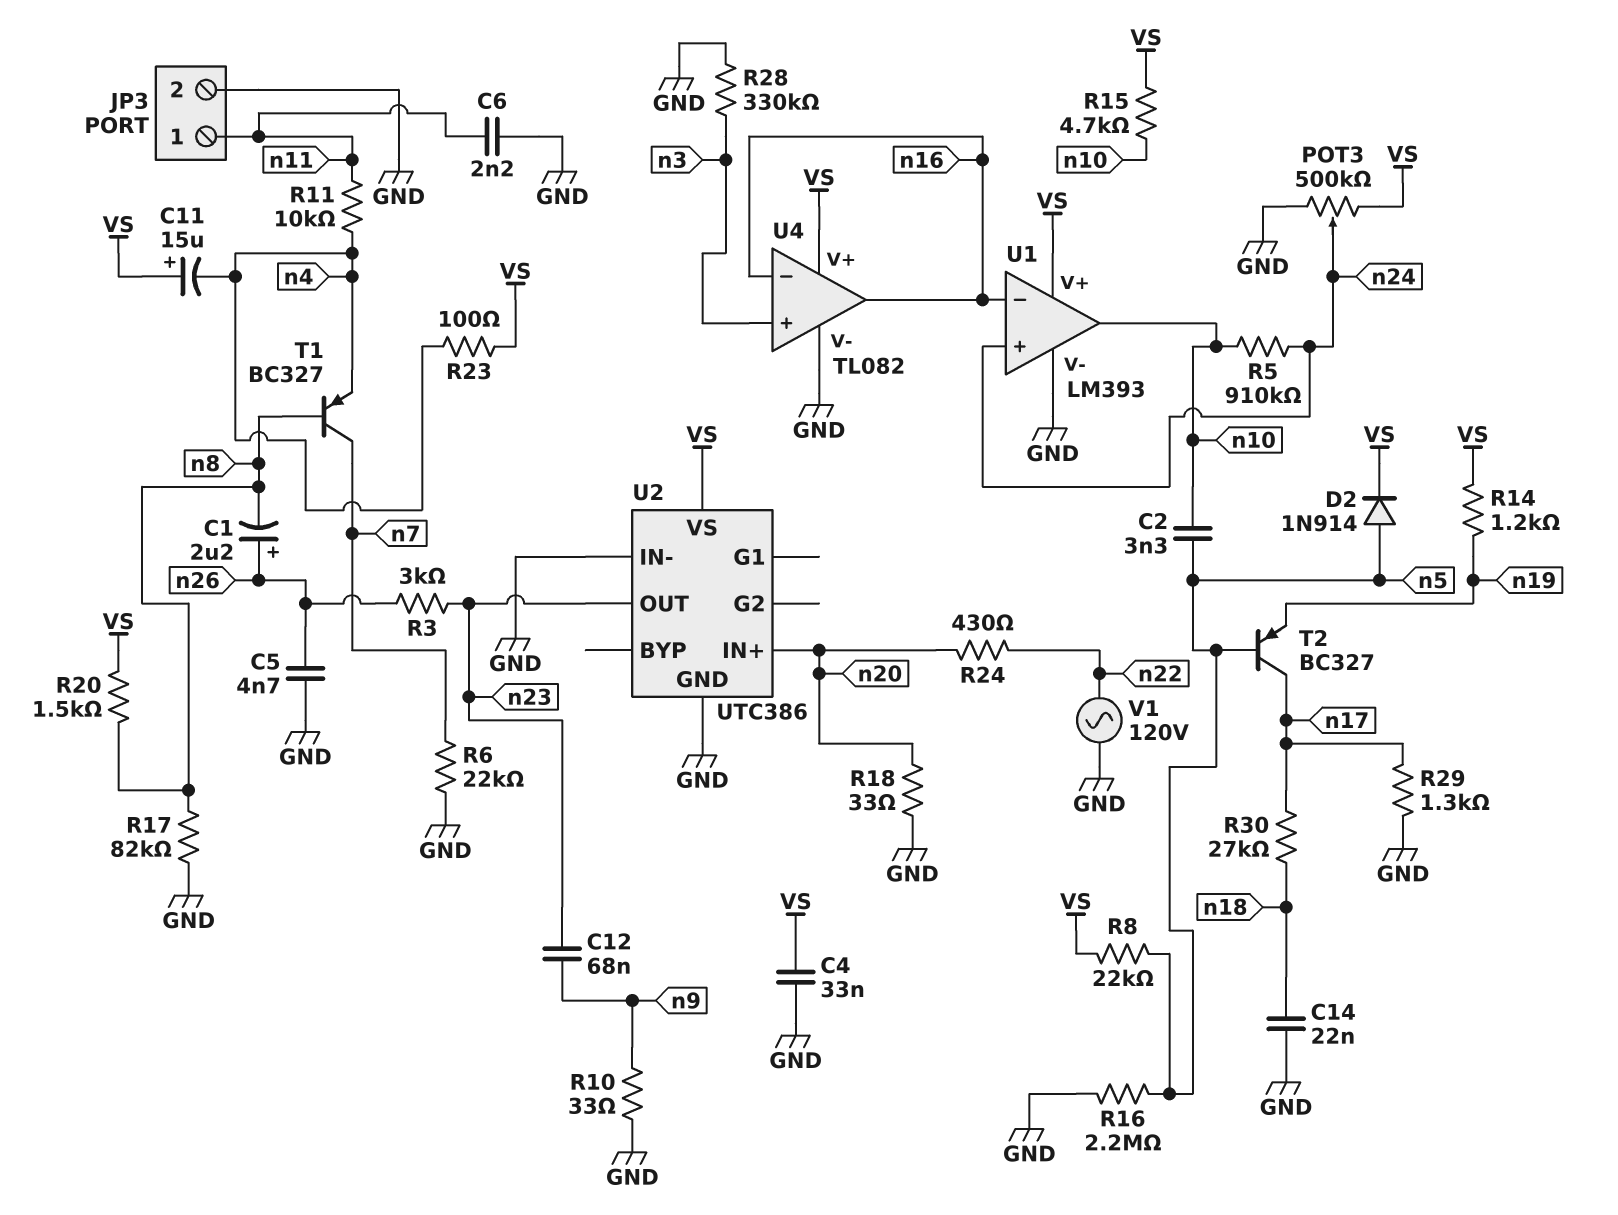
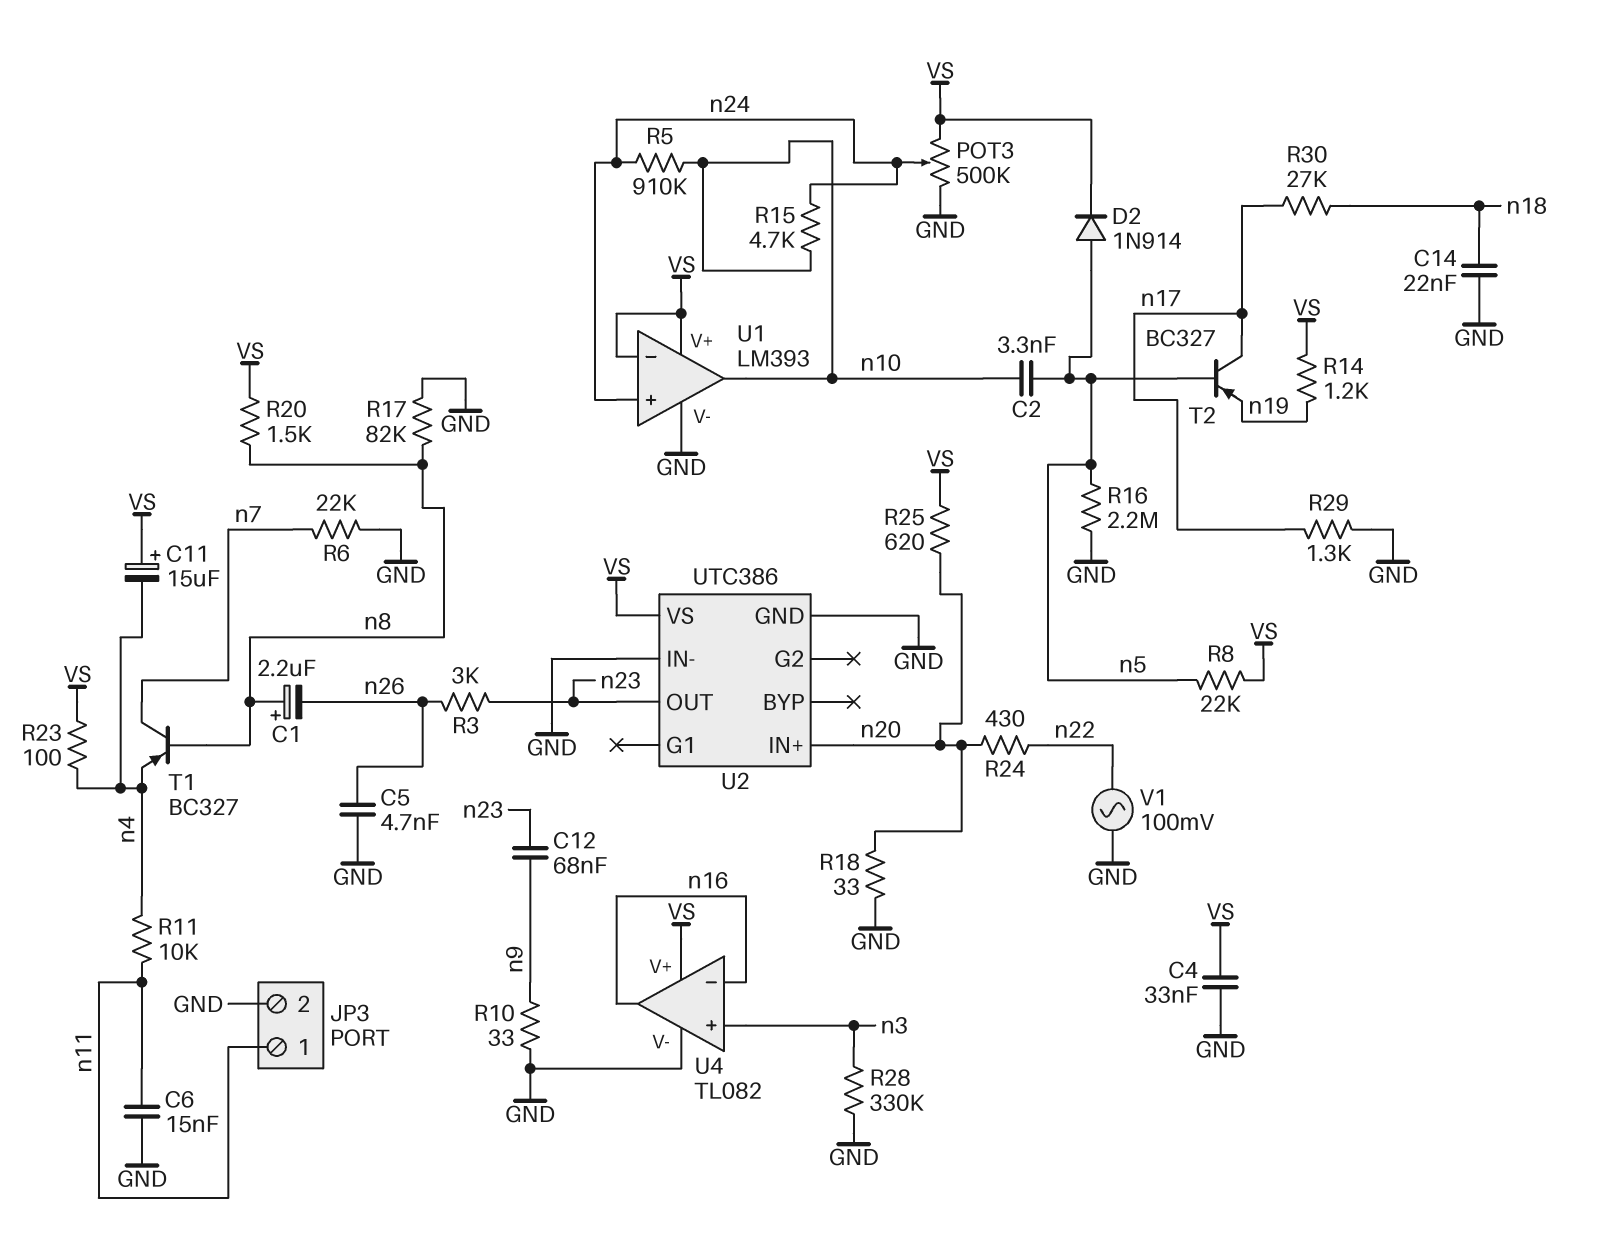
C1: 2.2uF (plus n26, minus n8) -> 2.2uF (plus n8, minus n26)
C6: 2.2nF (GND, n11) -> 15nF (GND, n11)
R15: 4.7k (VS, n10) -> 4.7k (n10, n24)
R25: none -> 620 (VS, n20)
U1 pin in-: n16 -> VS
V1: AC 120V (GND, n22) -> AC 100mV (GND, n22)

